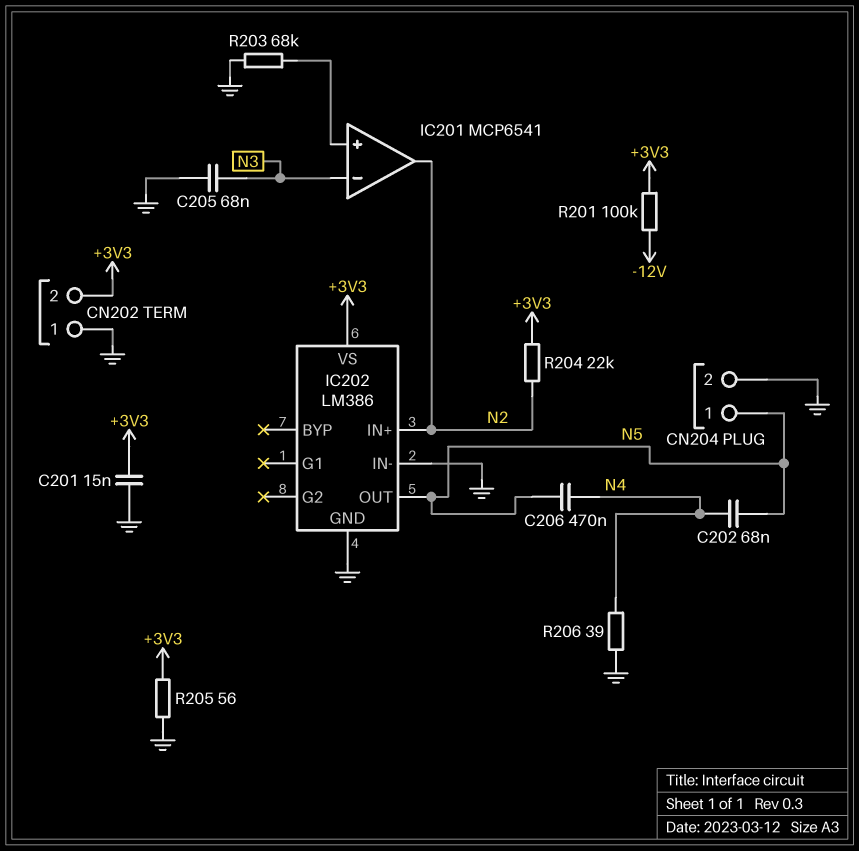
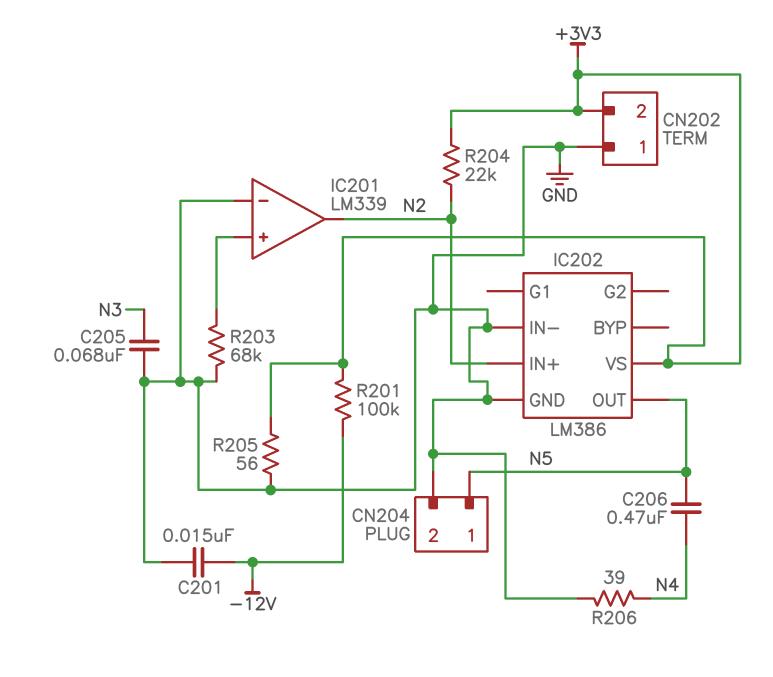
C201: 15nF (+3V3, GND) -> 15nF (-12V, GND)
C202: 68nF (N4, N5) -> none
IC201: MCP6541 -> LM339
IC201 pin in-: N3 -> GND

